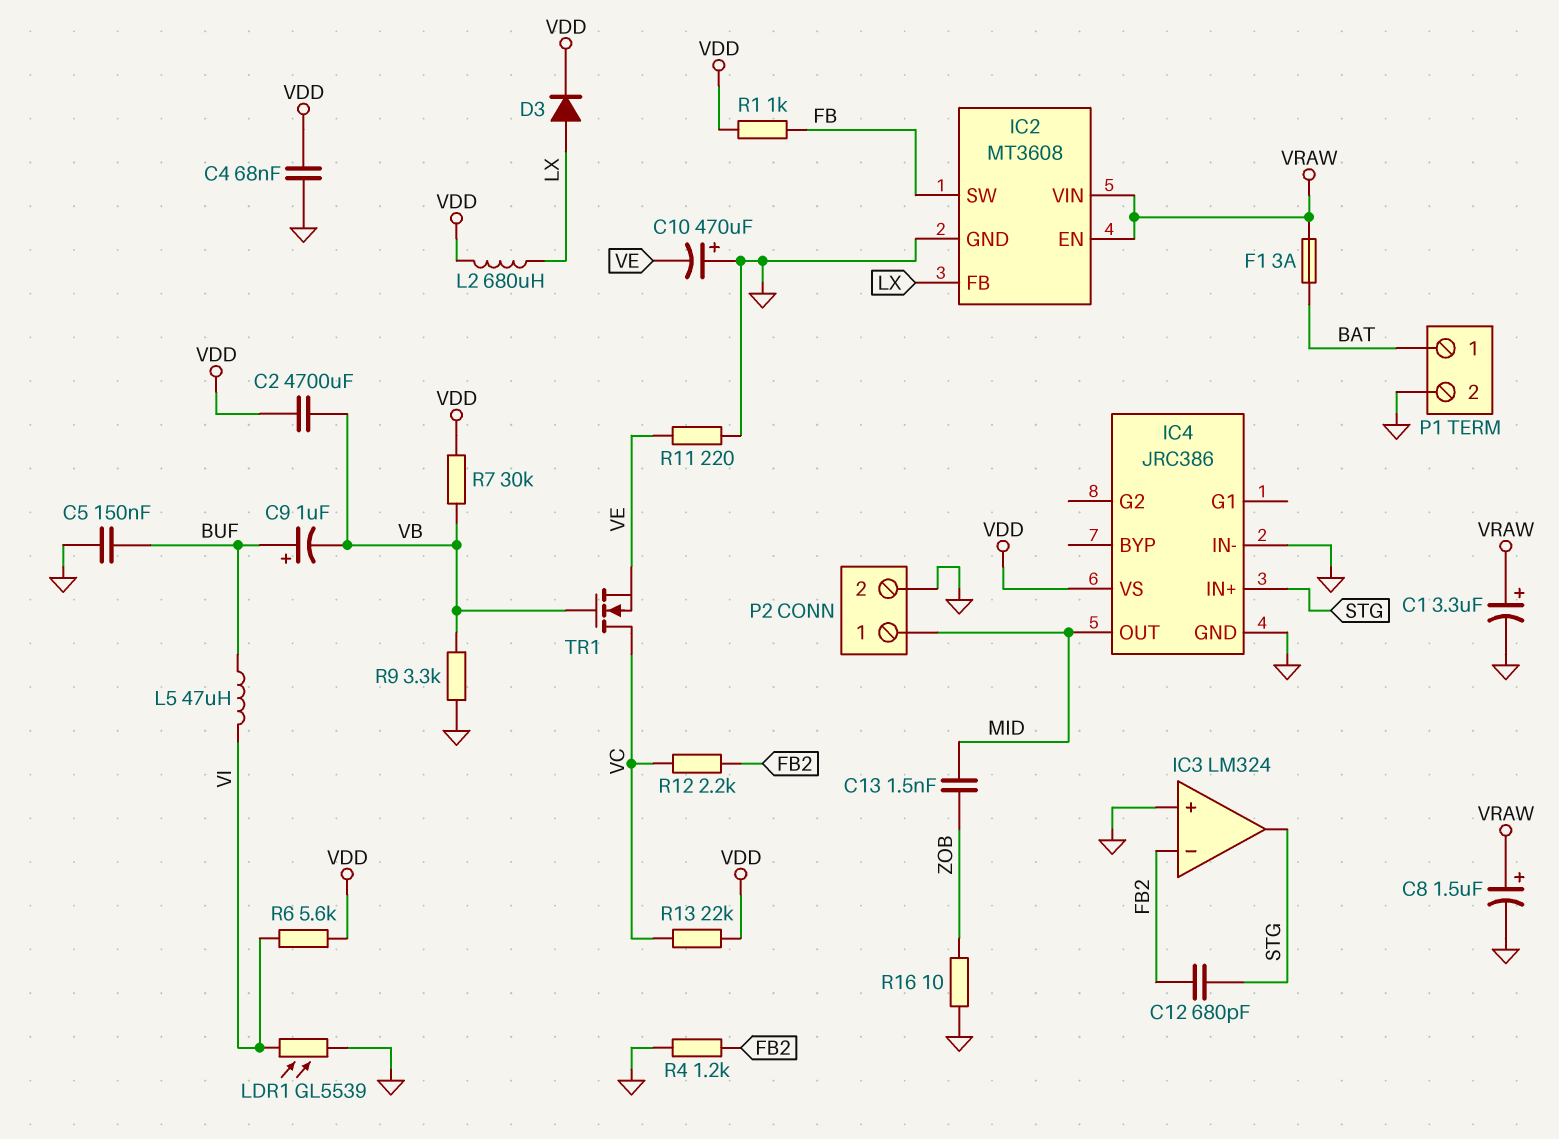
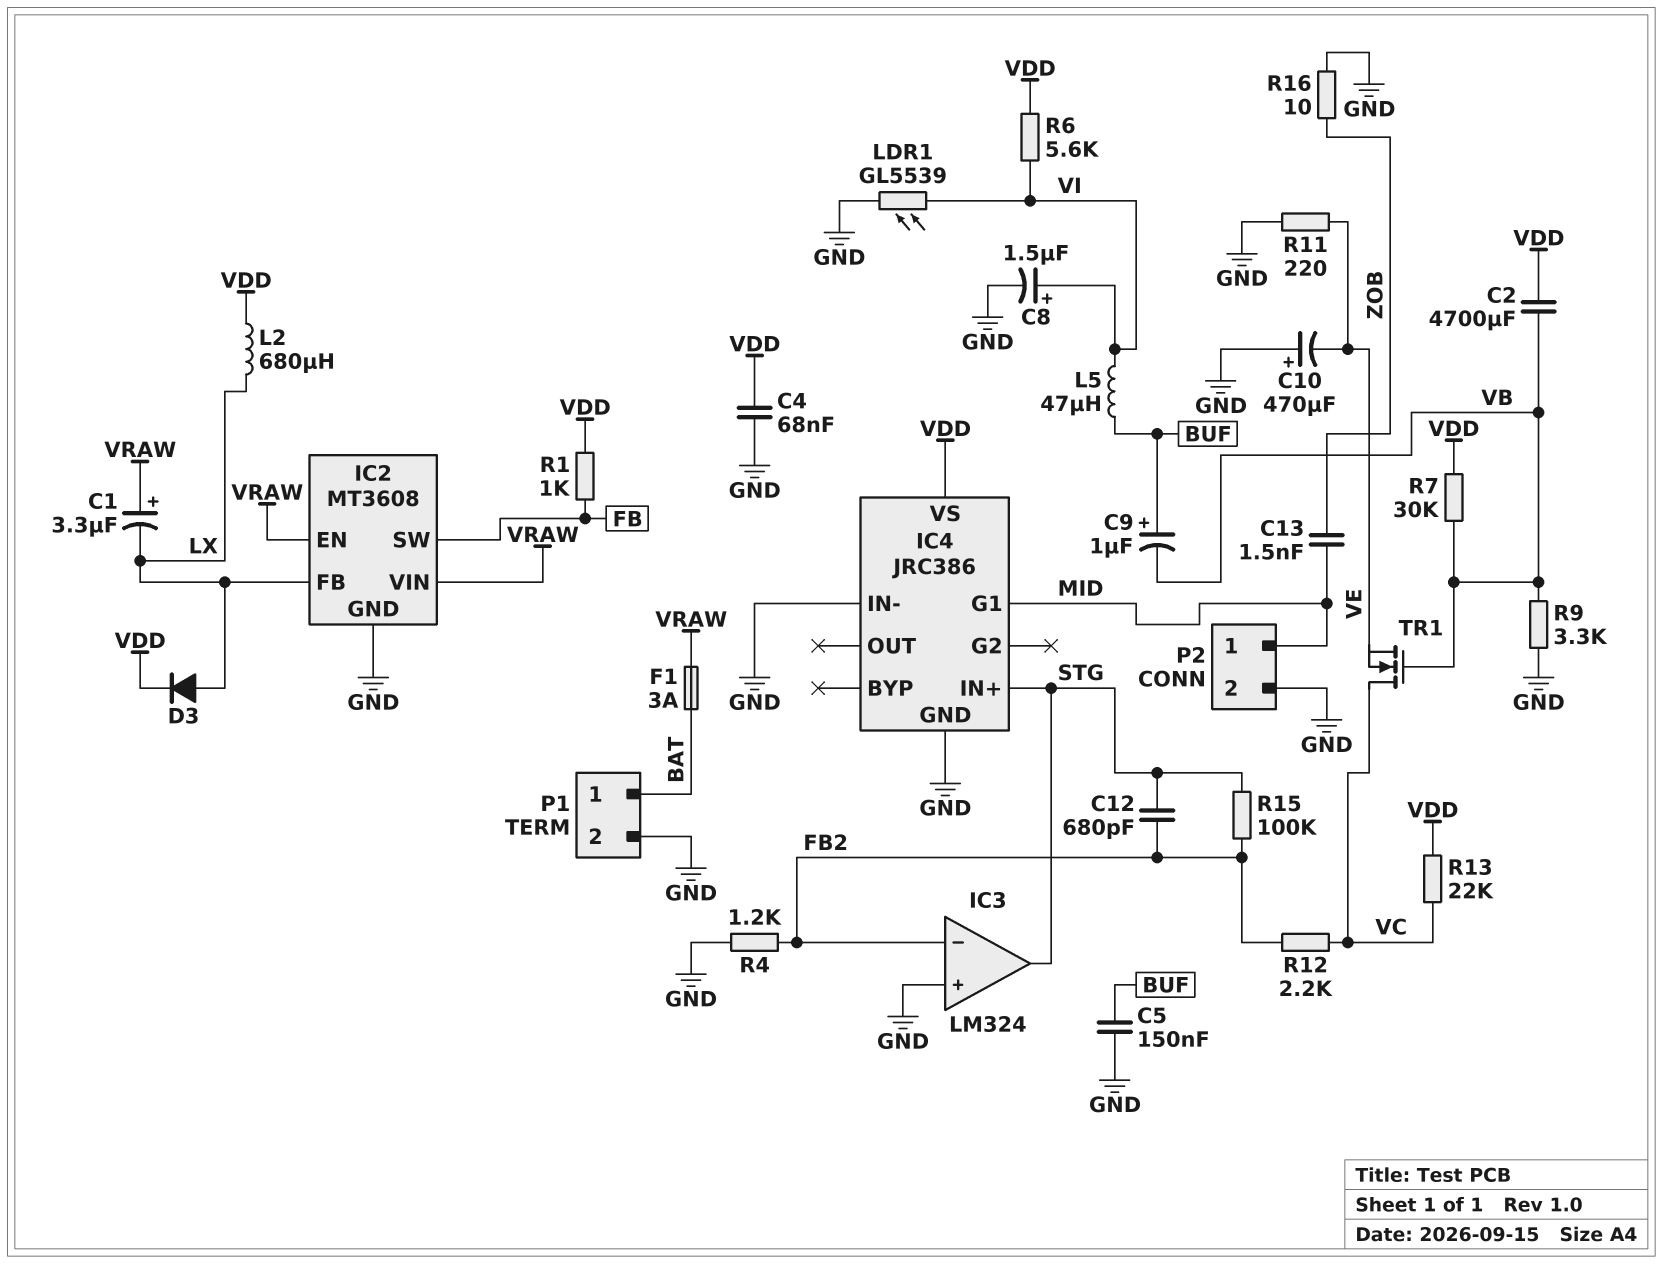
C1: 3.3uF (plus VRAW, minus GND) -> 3.3uF (plus VRAW, minus LX)
C8: 1.5uF (plus VRAW, minus GND) -> 1.5uF (plus VI, minus GND)
IC4 pin G1: none -> MID
IC4 pin OUT: MID -> none
R15: none -> 100k (FB2, STG)

